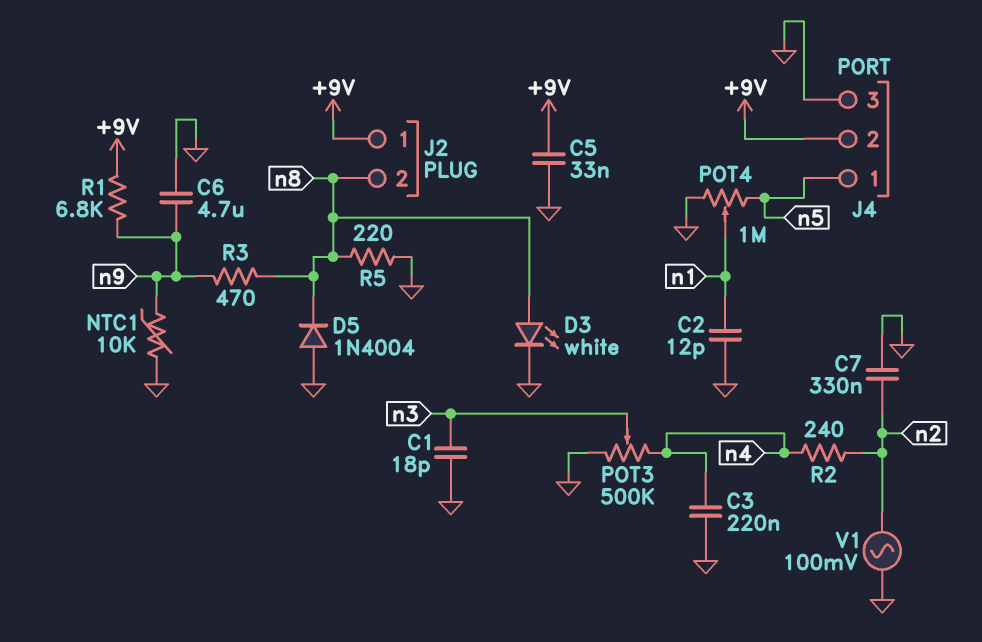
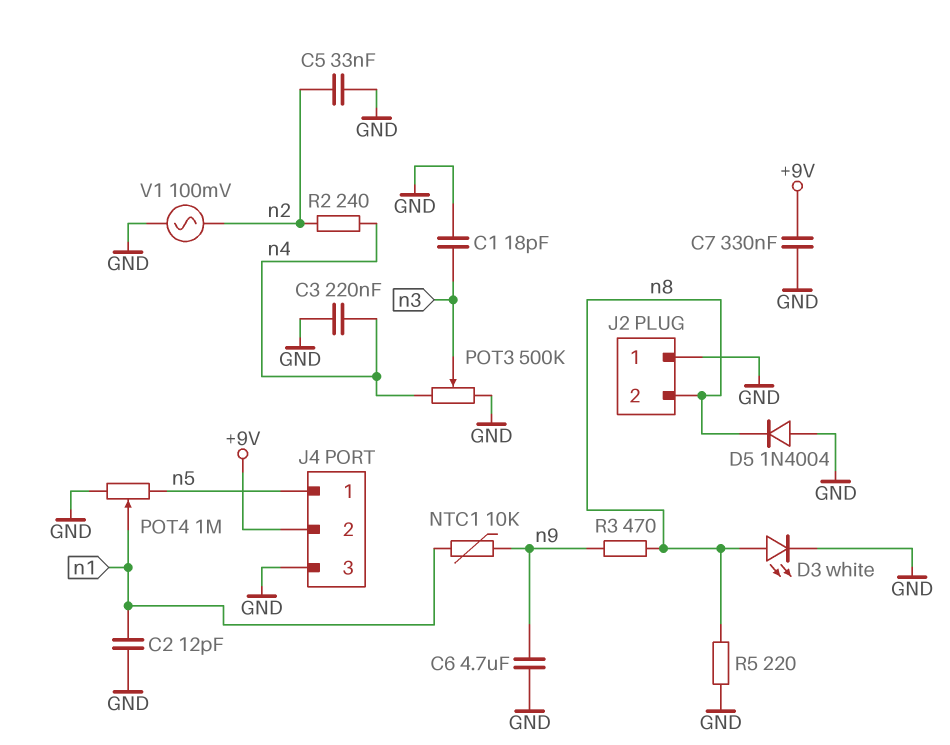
C5: 33nF (+9V, GND) -> 33nF (GND, n2)
C7: 330nF (GND, n2) -> 330nF (+9V, GND)
J2 pin 1: +9V -> GND
NTC1: 10k (GND, n9) -> 10k (n1, n9)
R1: 6.8k (+9V, n9) -> none

